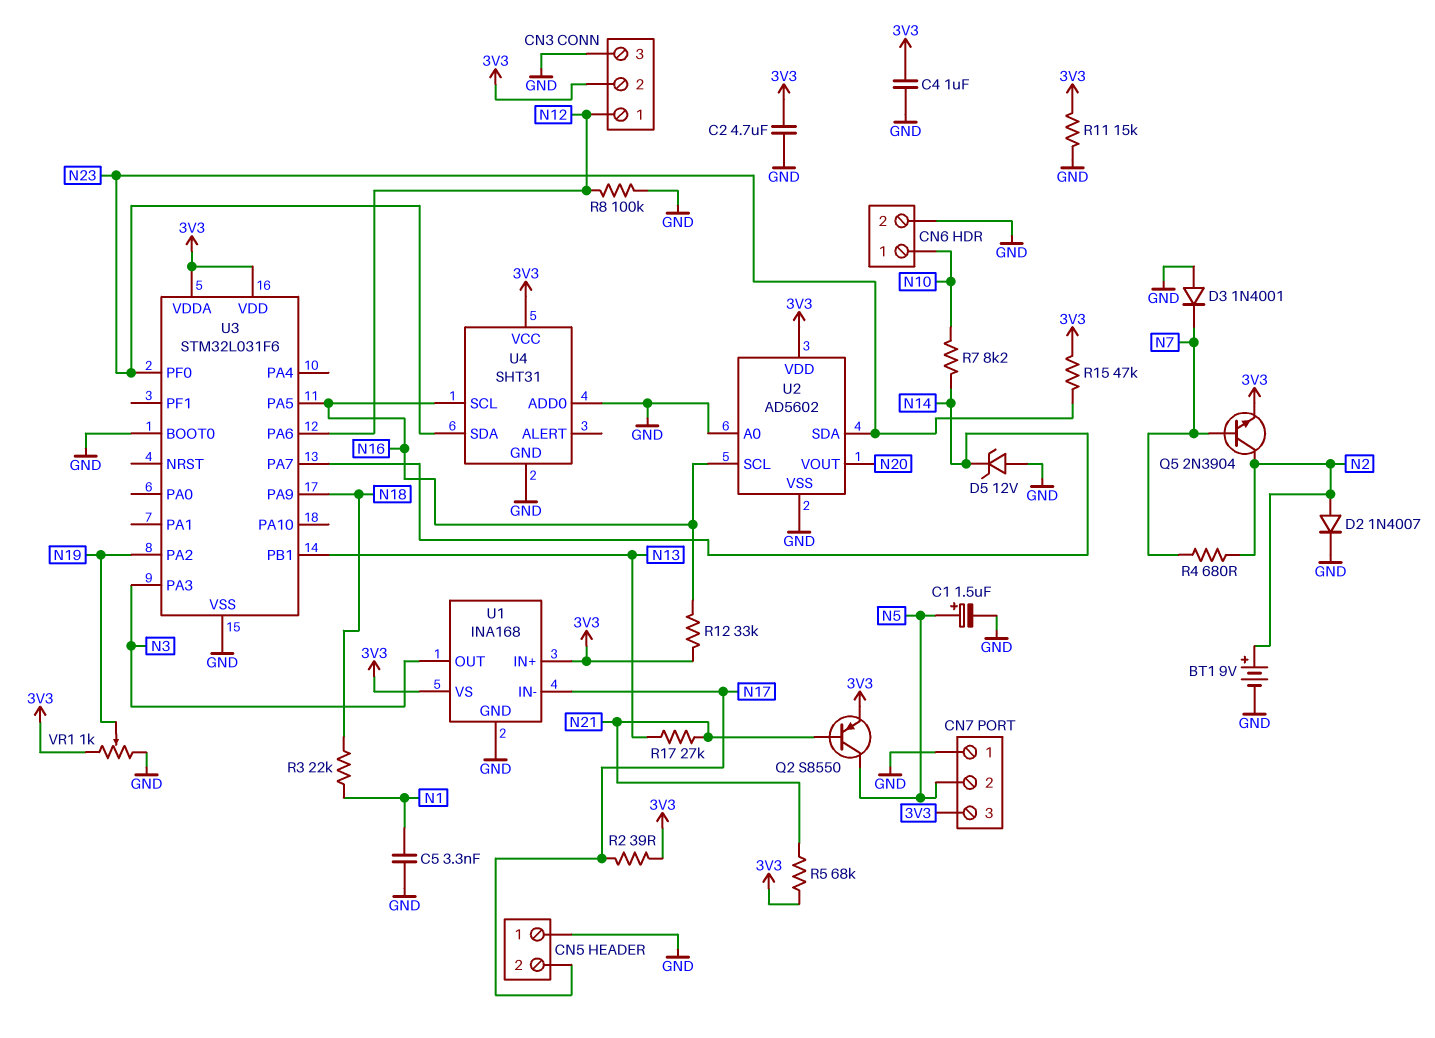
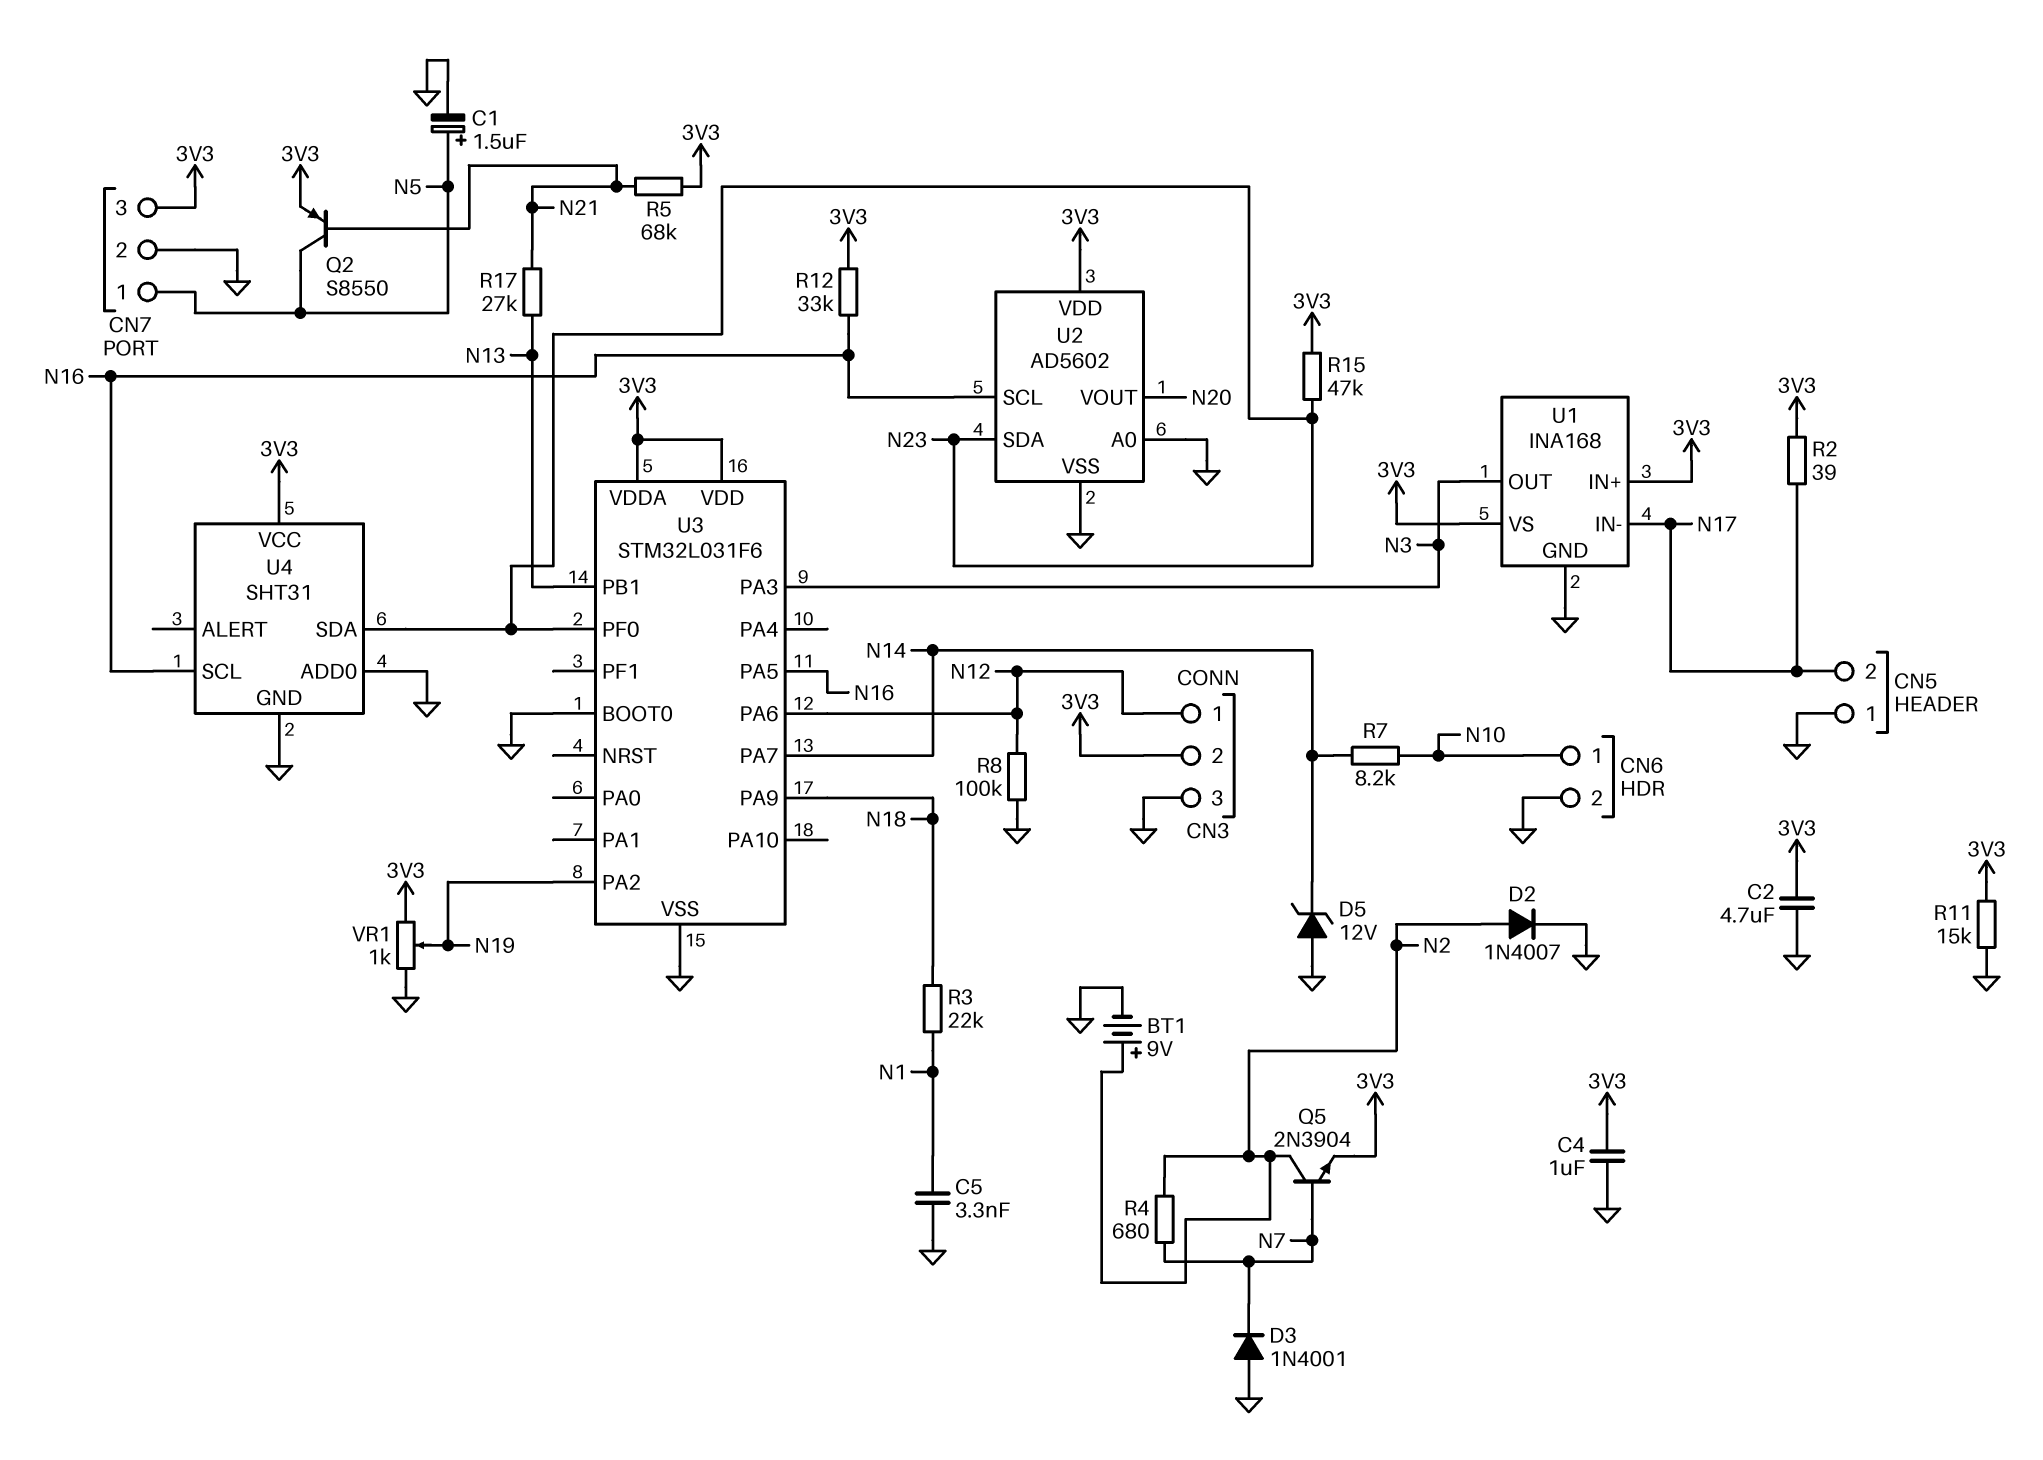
CN7 pin 1: GND -> N5
CN7 pin 2: N5 -> GND

